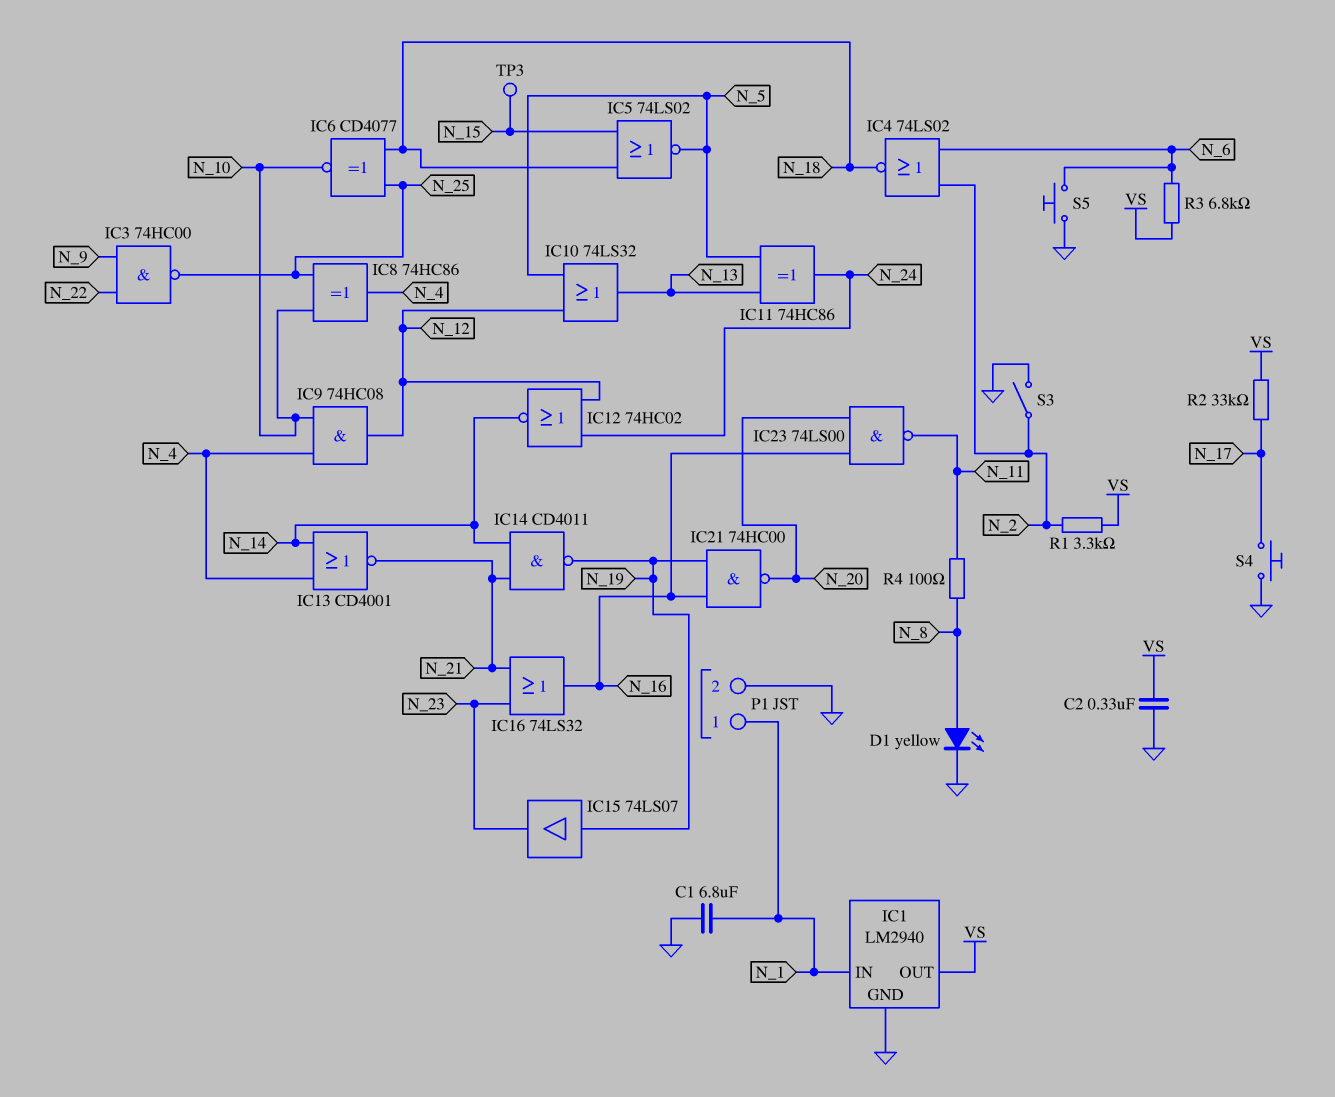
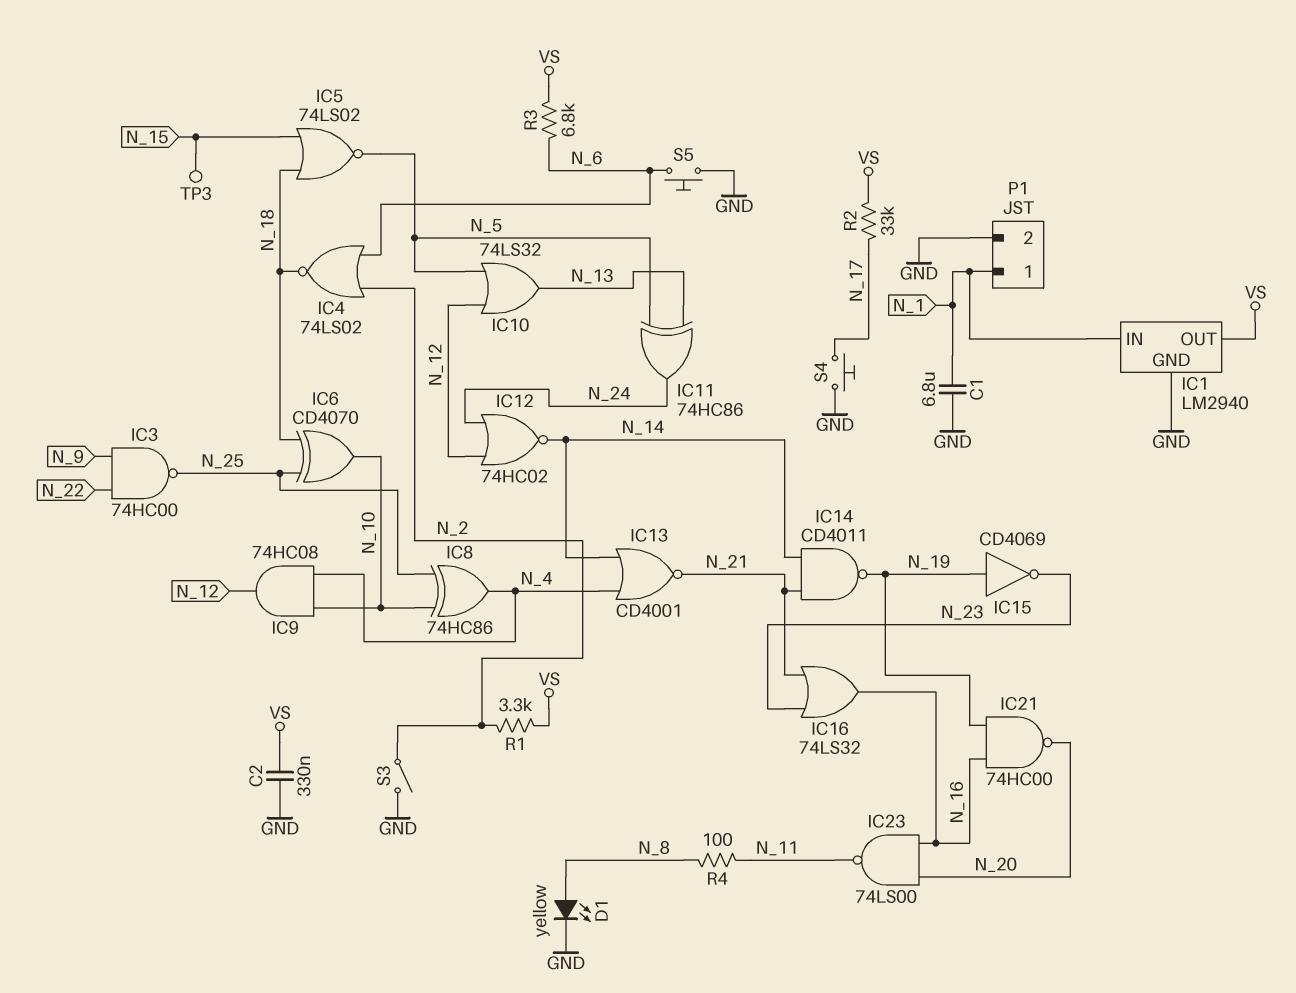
IC6: XNOR CD4077 (in N_18, in N_25, out N_10) -> XOR CD4070 (in N_18, in N_25, out N_10)
IC15: buffer 74LS07 (in N_19, out N_23) -> NOT CD4069 (in N_19, out N_23)

